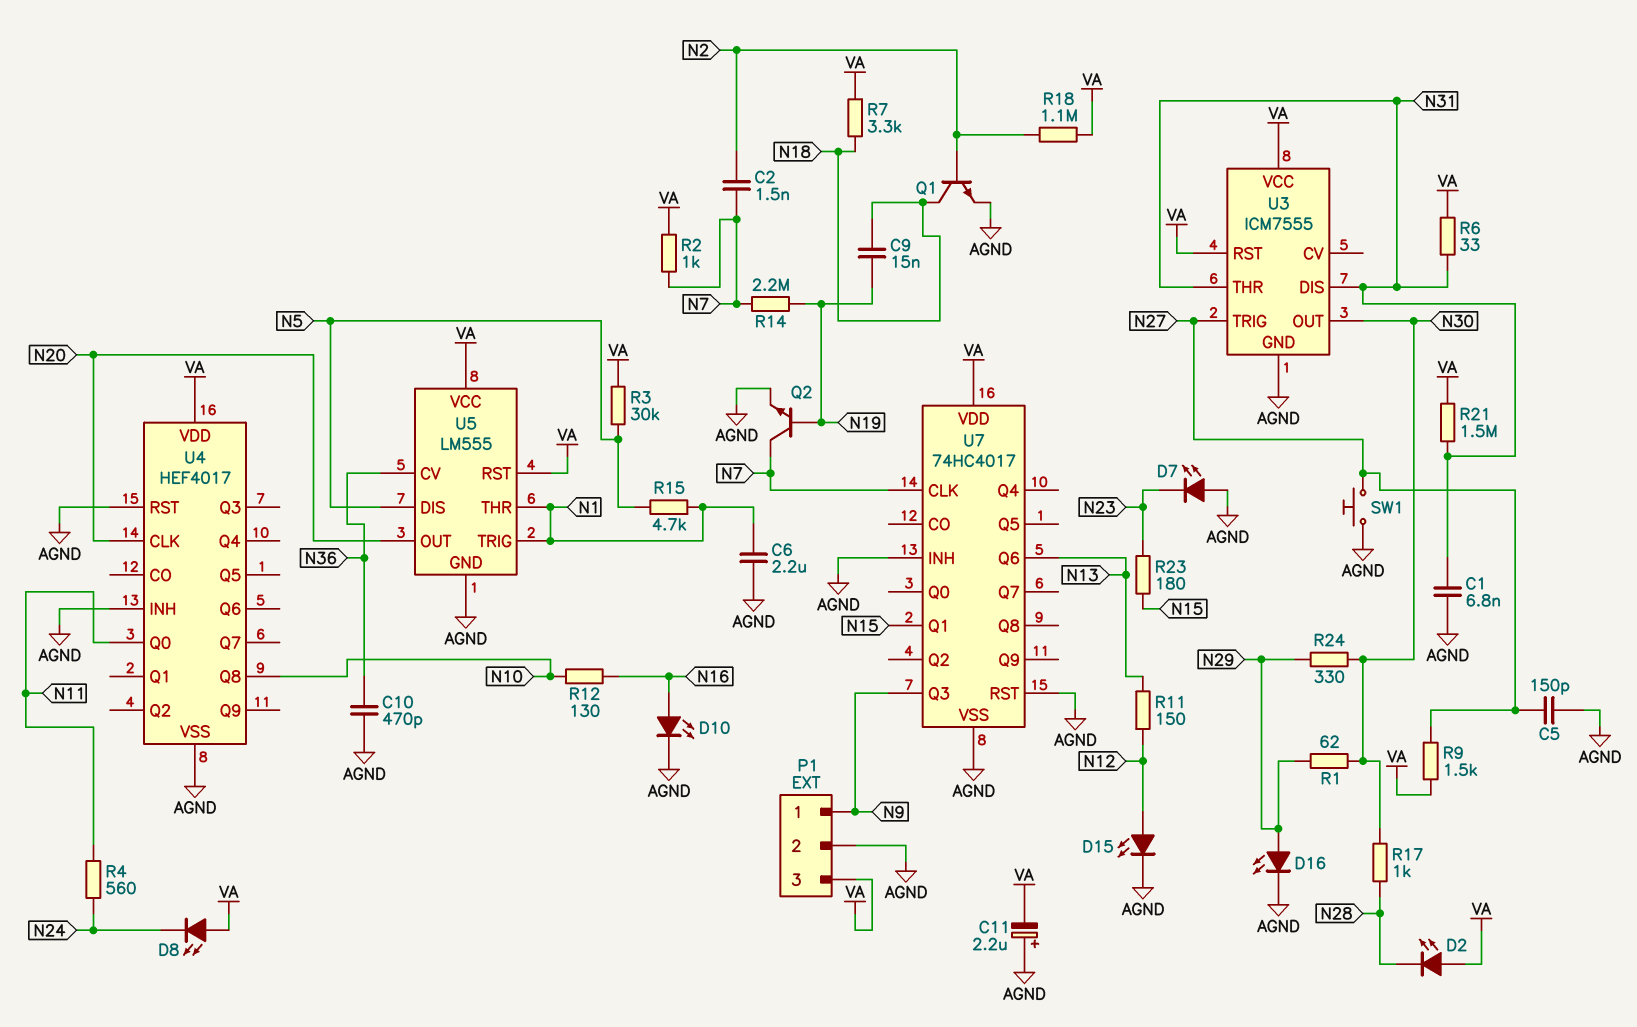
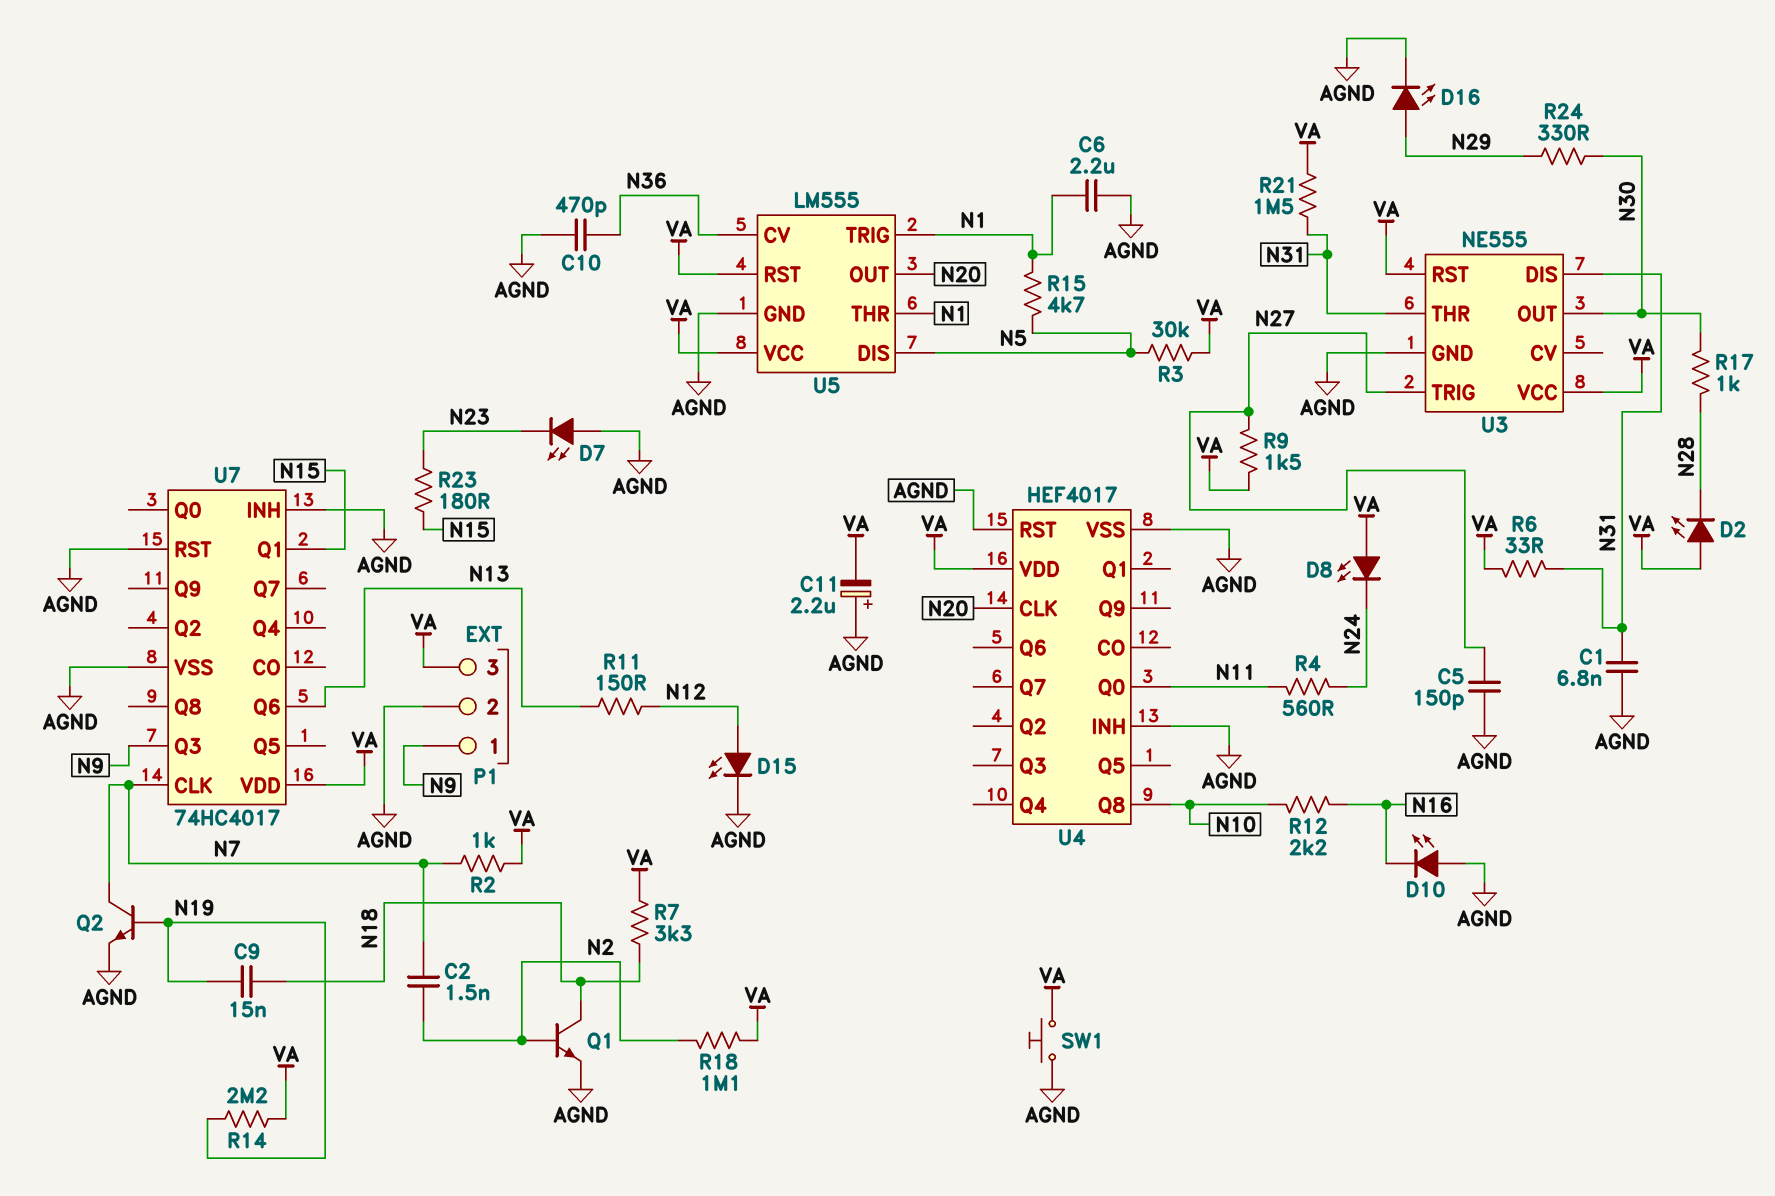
D10: LED (A N16, K AGND) -> LED (A AGND, K N16)
R1: 62 (N29, N30) -> none
R12: 130 (N10, N16) -> 2.2k (N10, N16)
R14: 2.2M (N7, N19) -> 2.2M (N19, VA)
SW1: button (AGND, N27) -> button (AGND, VA)
U3: ICM7555 -> NE555

